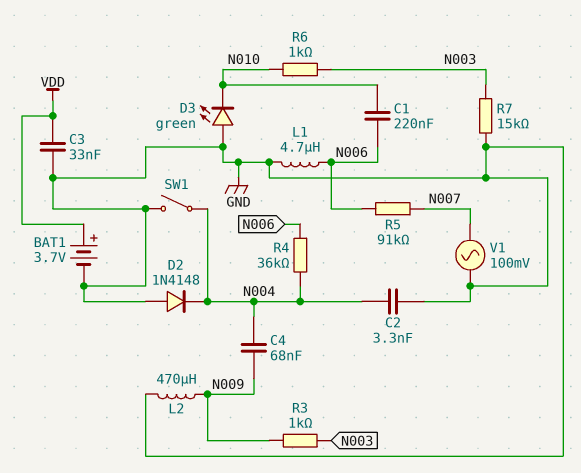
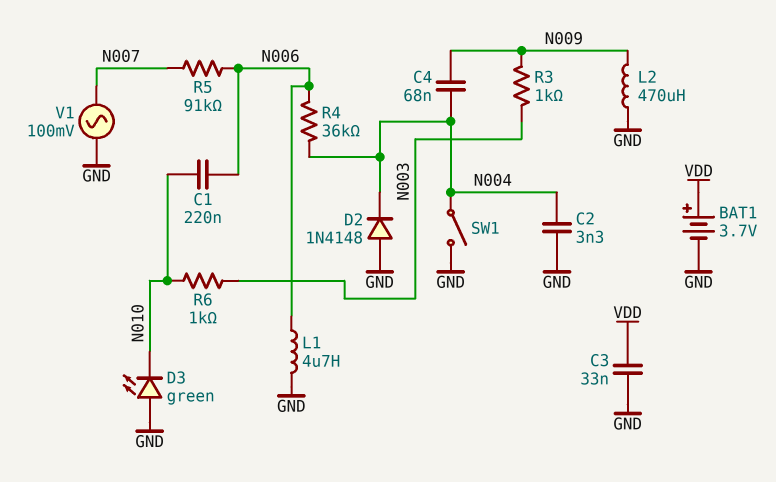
R7: 15k (GND, N003) -> none

